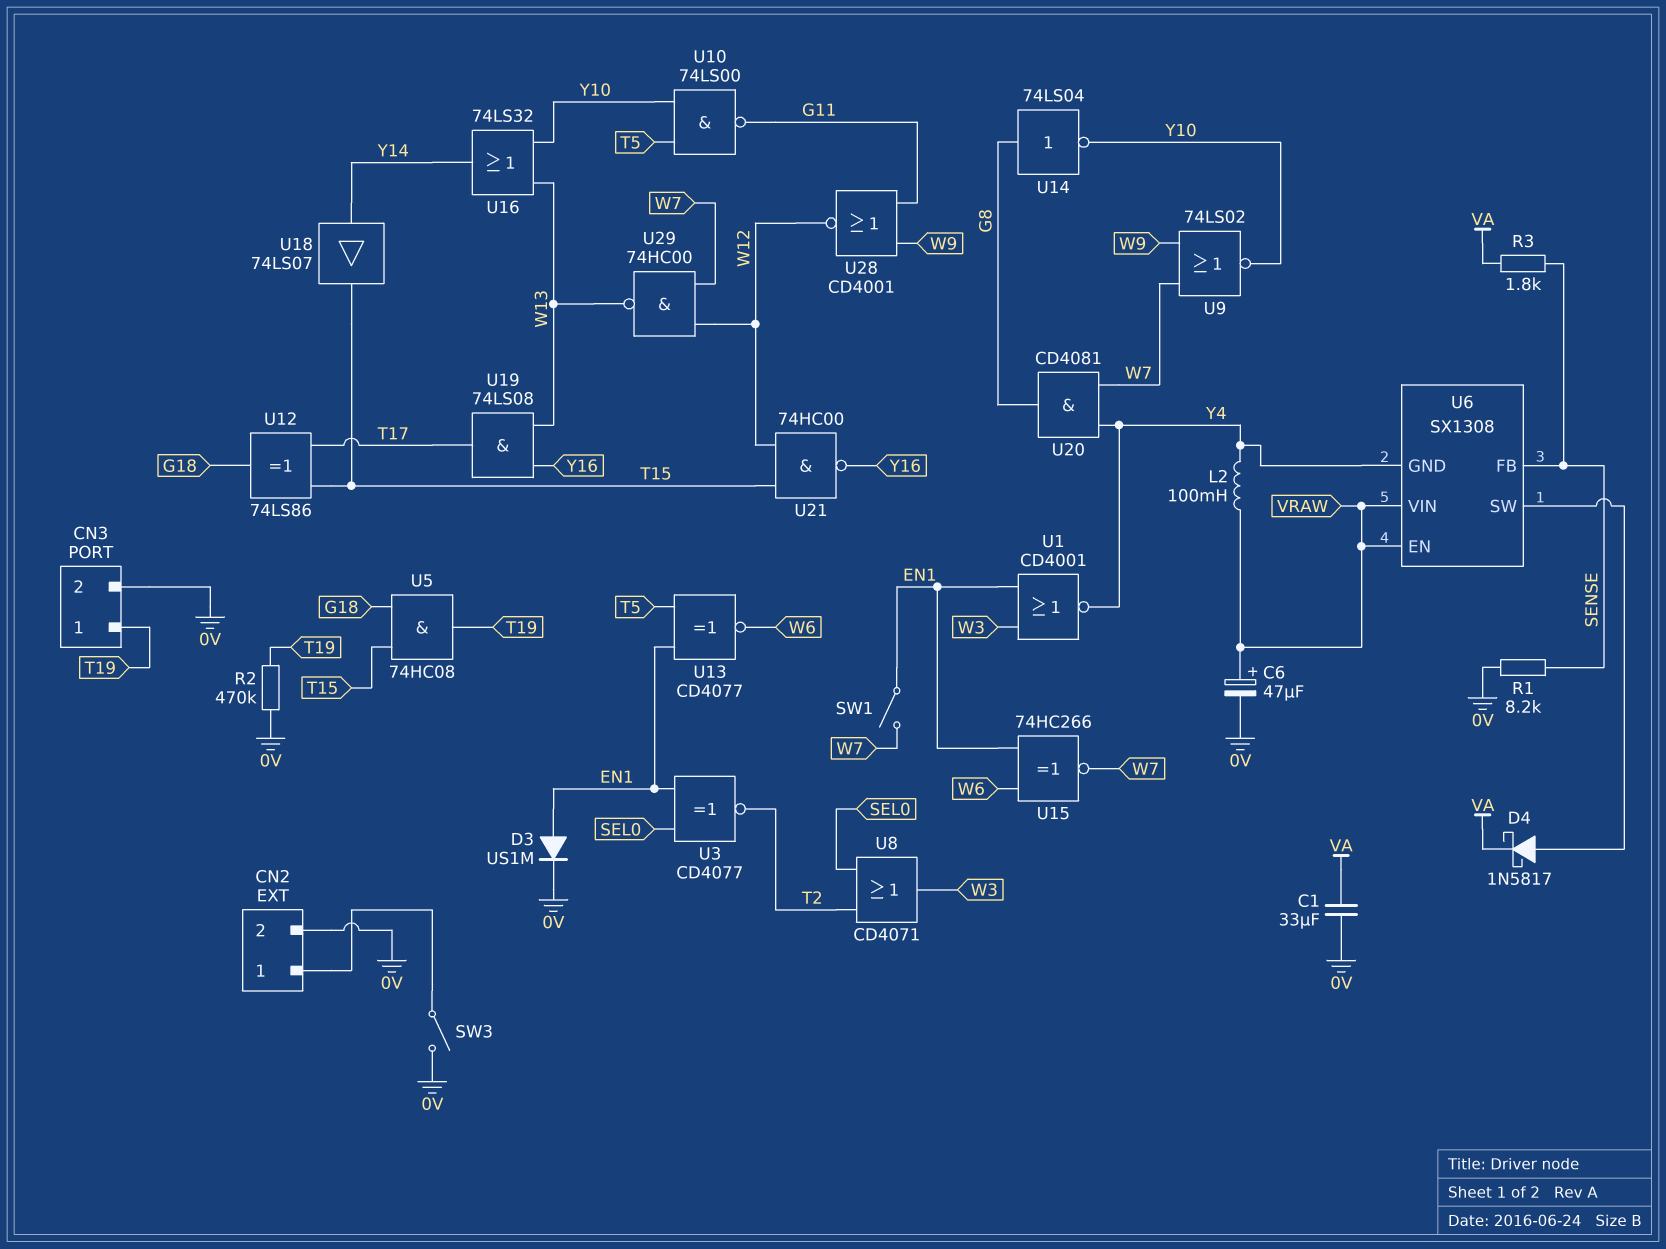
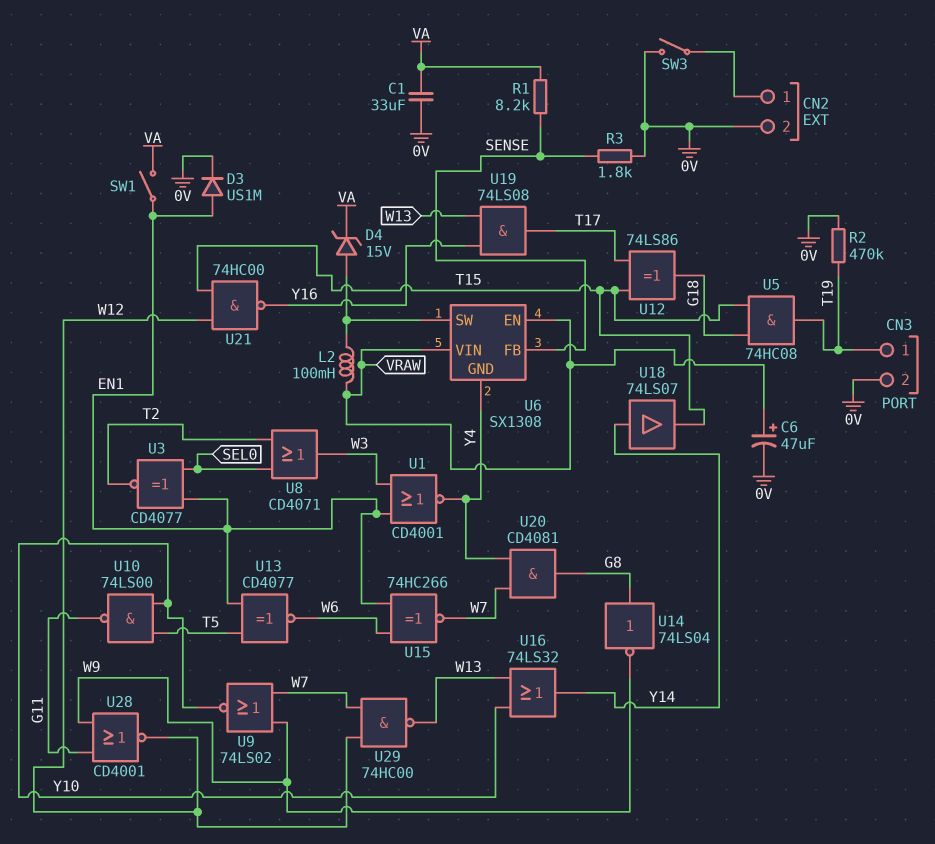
D4: schottky 1N5817 (A U6/SW, K VA) -> zener 15V (A U6/SW, K VA)
L2: 100mH (VRAW, Y4) -> 100mH (U6/SW, VRAW)
R1: 8.2k (0V, SENSE) -> 8.2k (SENSE, VA)
R3: 1.8k (SENSE, VA) -> 1.8k (0V, SENSE)
SW1: switch (EN1, W7) -> switch (EN1, VA)
U14: NOT 74LS04 (in G8, out Y10) -> NOT 74LS04 (in G8, out W9)

